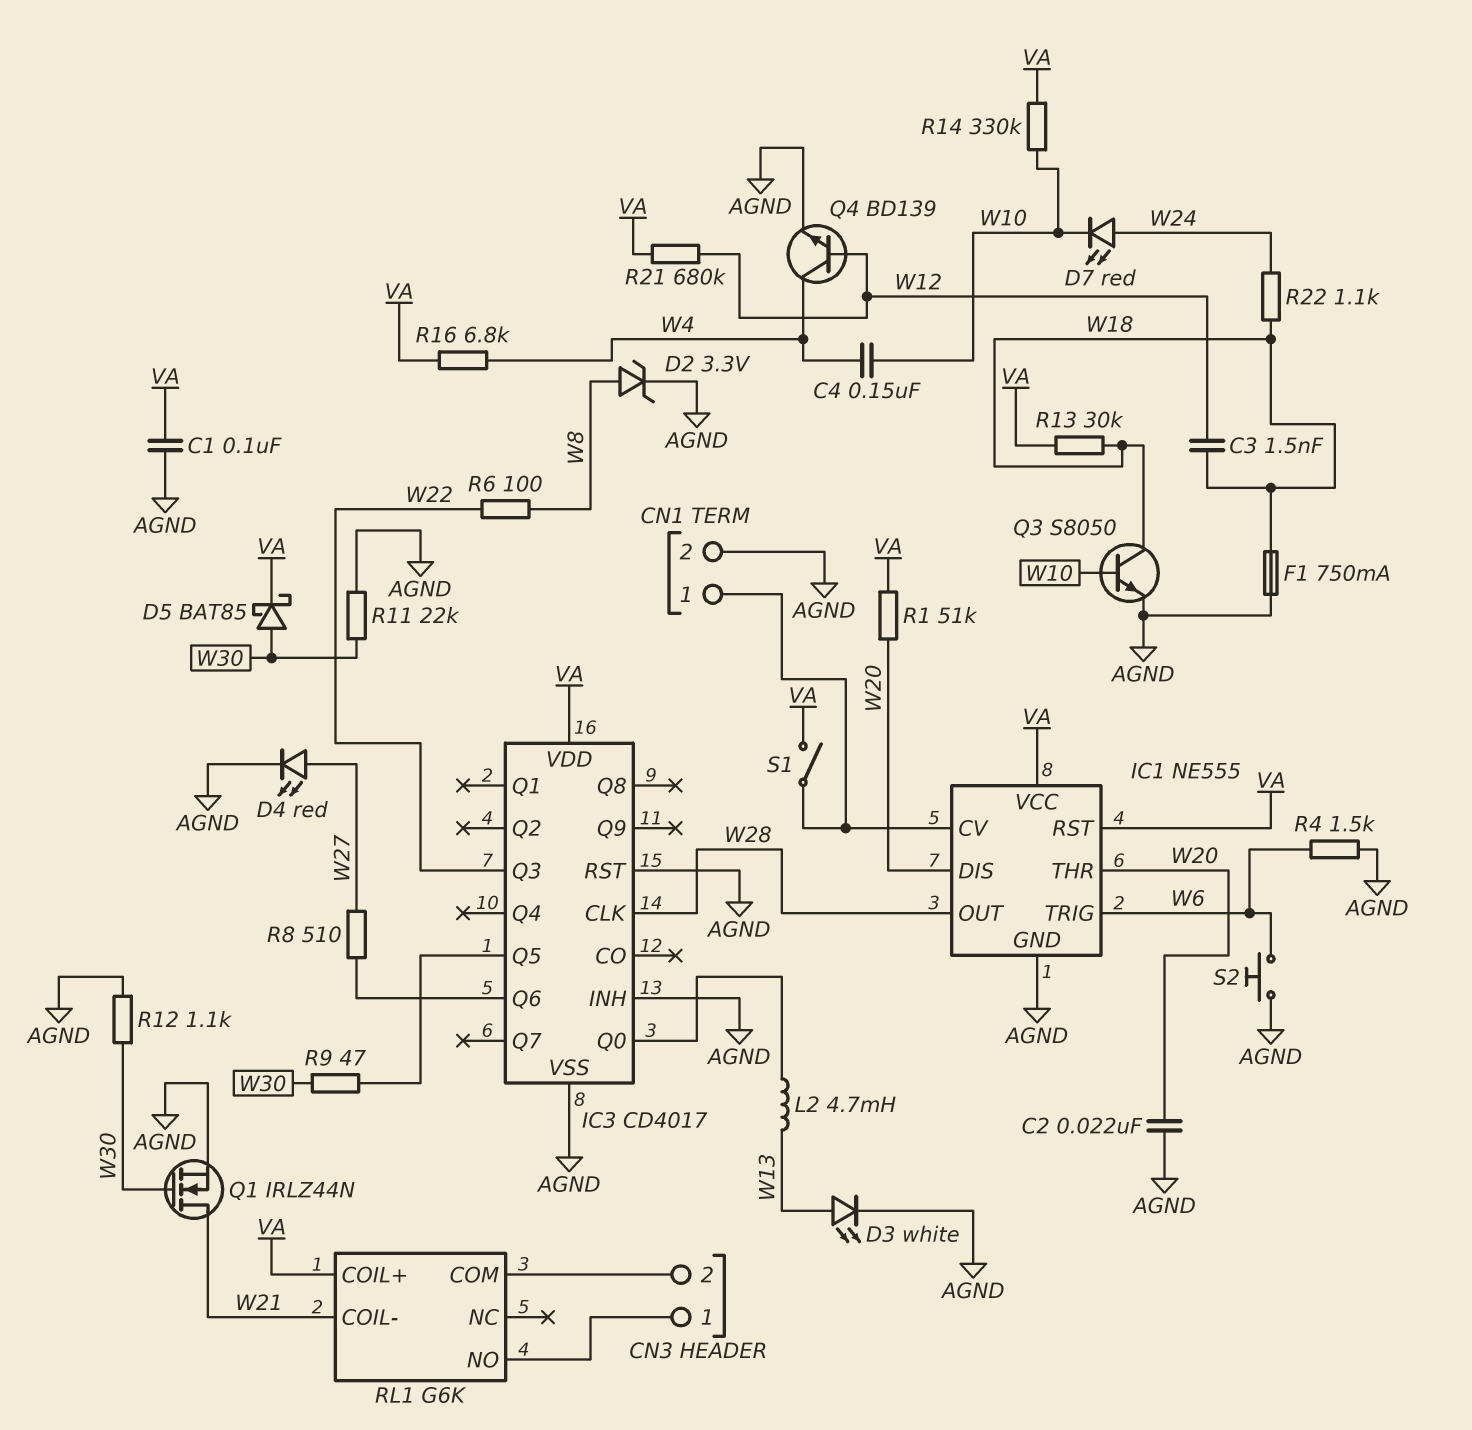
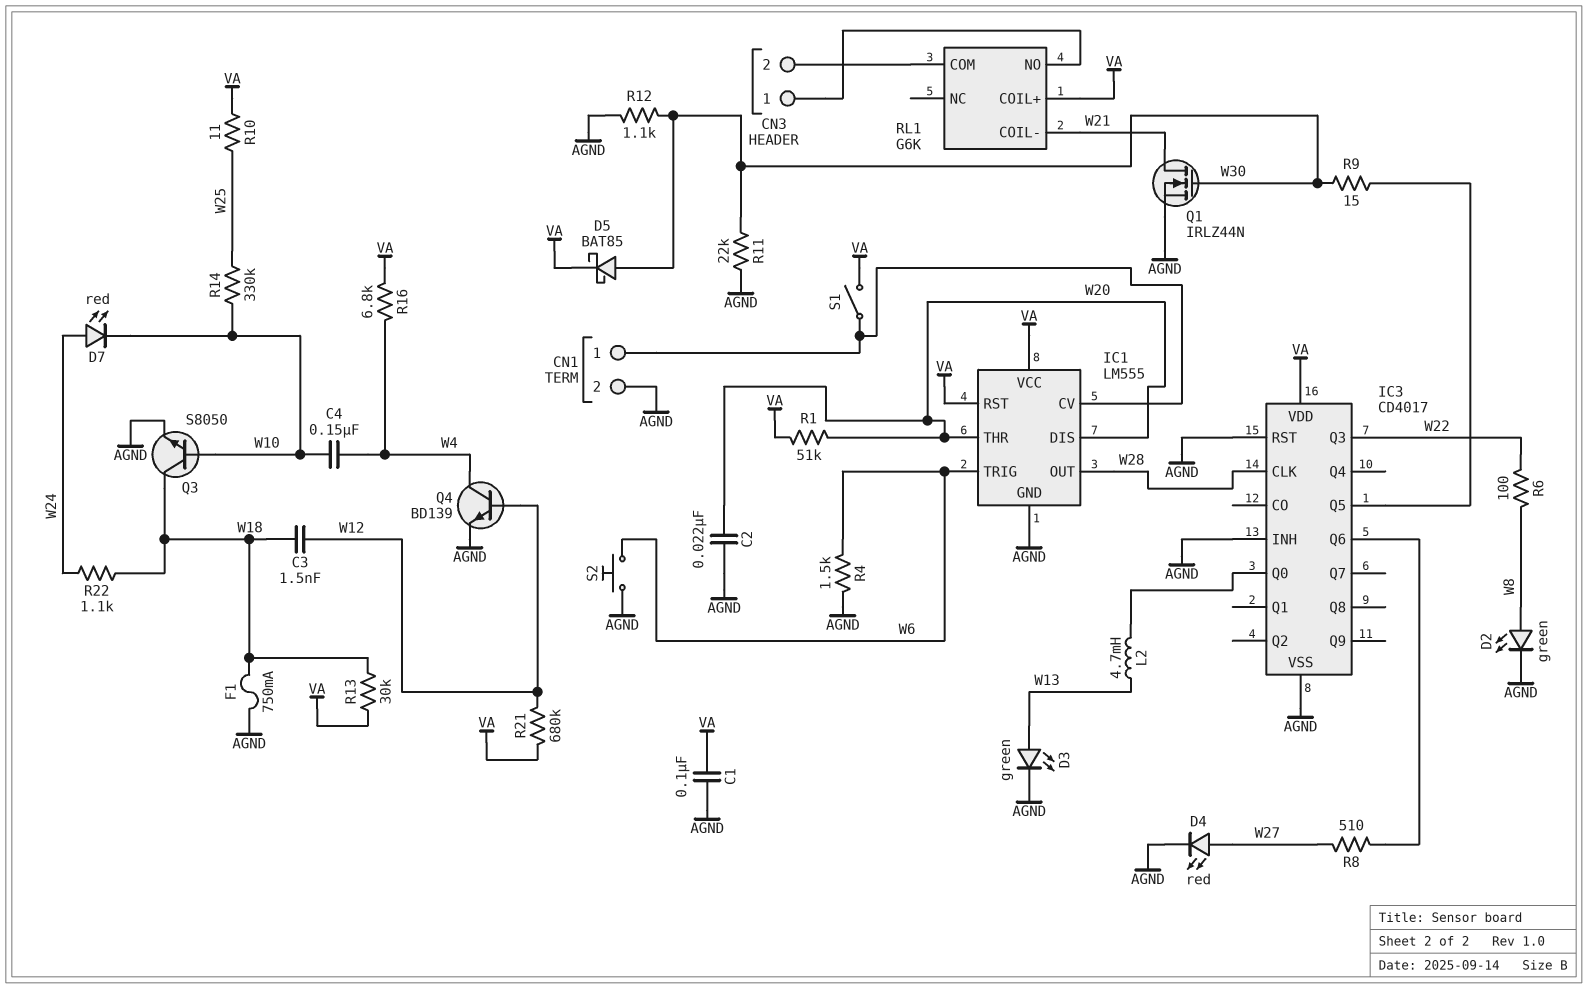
D2: zener 3.3V (A W8, K AGND) -> LED green (A W8, K AGND)
D3: LED white (A W13, K AGND) -> LED green (A W13, K AGND)
IC1: NE555 -> LM555
R9: 47 (IC3/Q5, W30) -> 15 (IC3/Q5, W30)
R10: none -> 11 (VA, W25)
R14: 330k (VA, W10) -> 330k (W10, W25)

